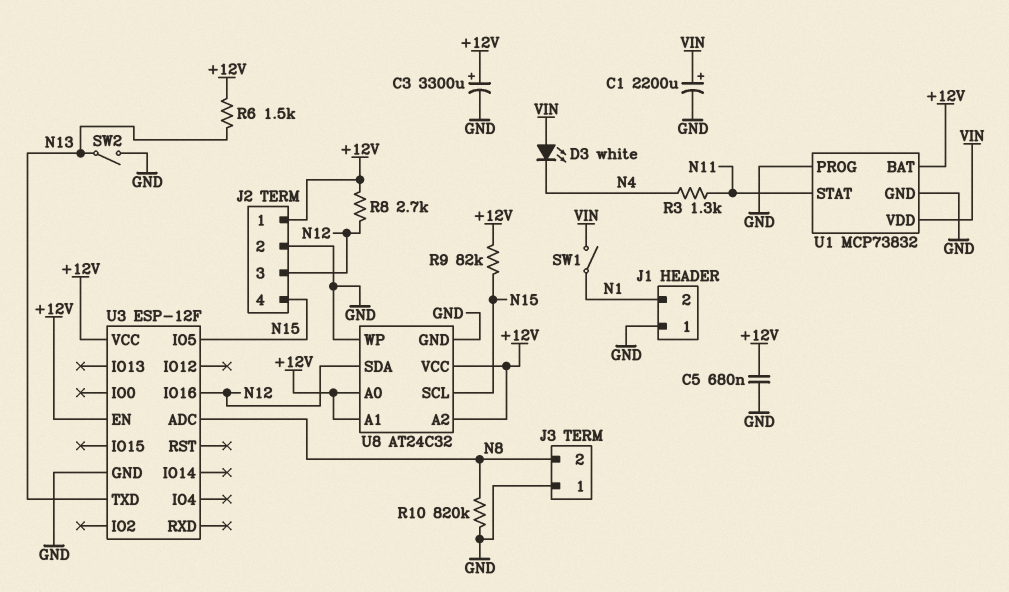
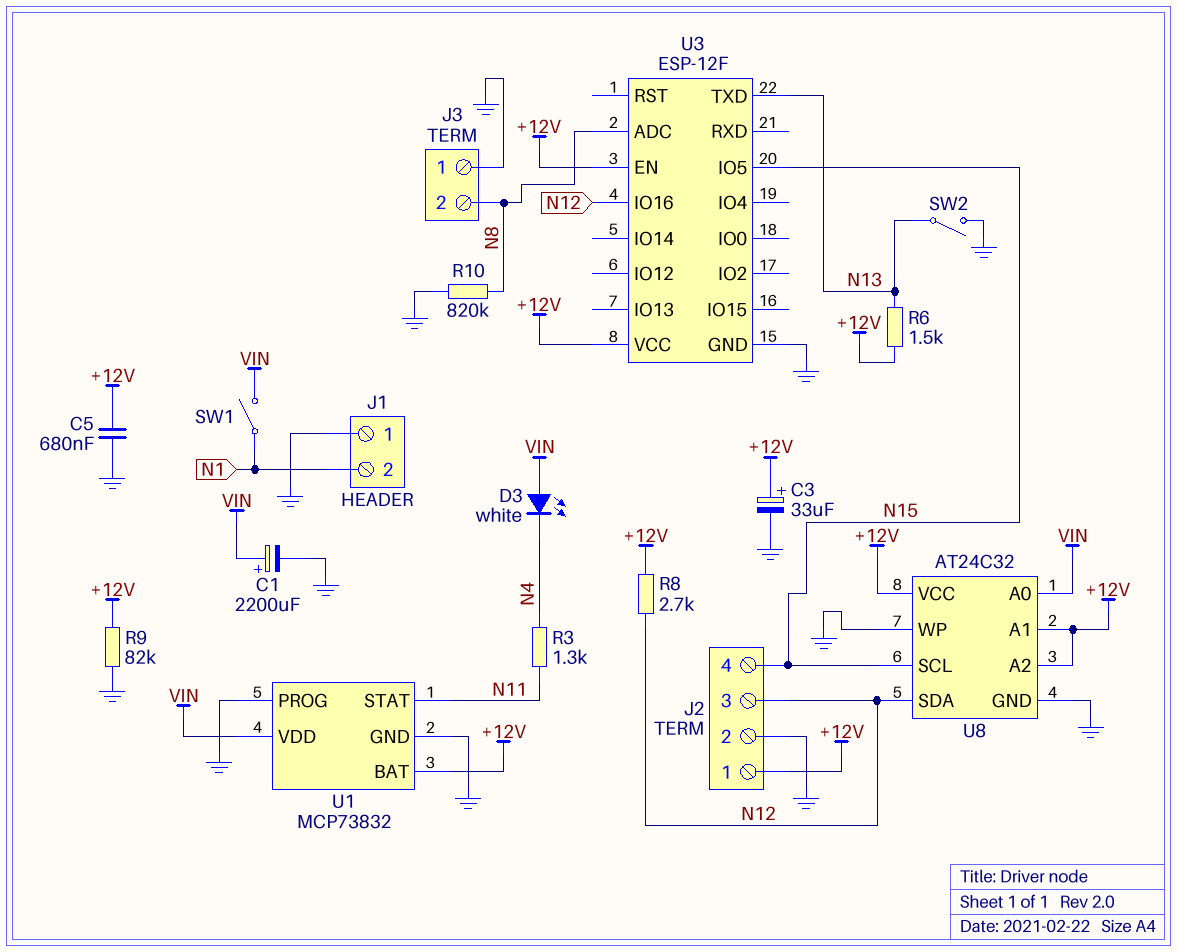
C3: 3300uF (plus +12V, minus GND) -> 33uF (plus +12V, minus GND)
R9: 82k (+12V, N15) -> 82k (+12V, GND)
U8 pin A0: +12V -> VIN

